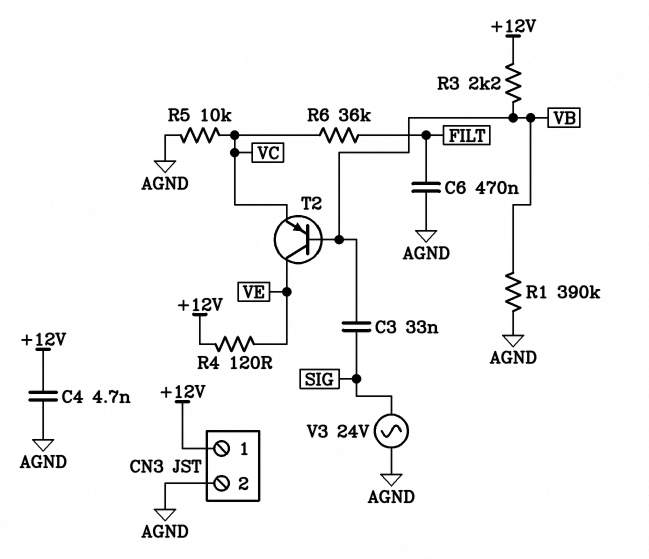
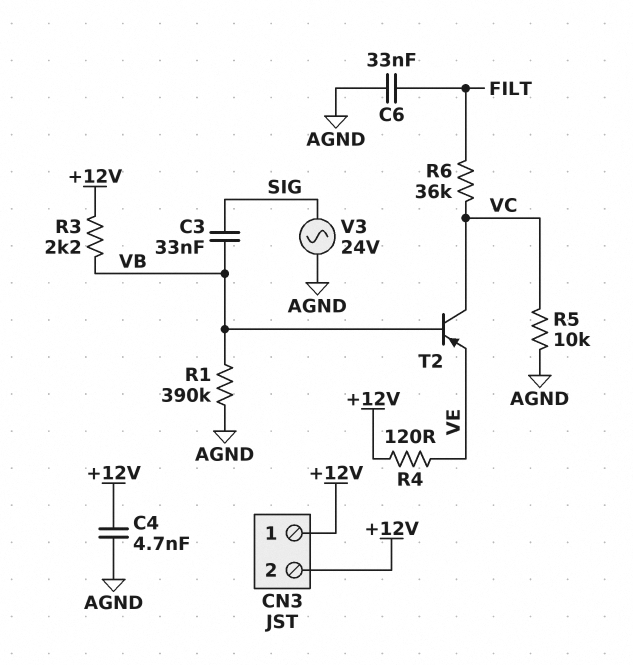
C6: 470nF (AGND, FILT) -> 33nF (AGND, FILT)
CN3 pin 2: AGND -> +12V
T2: PNP (B VB, C VE, E VC) -> PNP (B VB, C VC, E VE)

